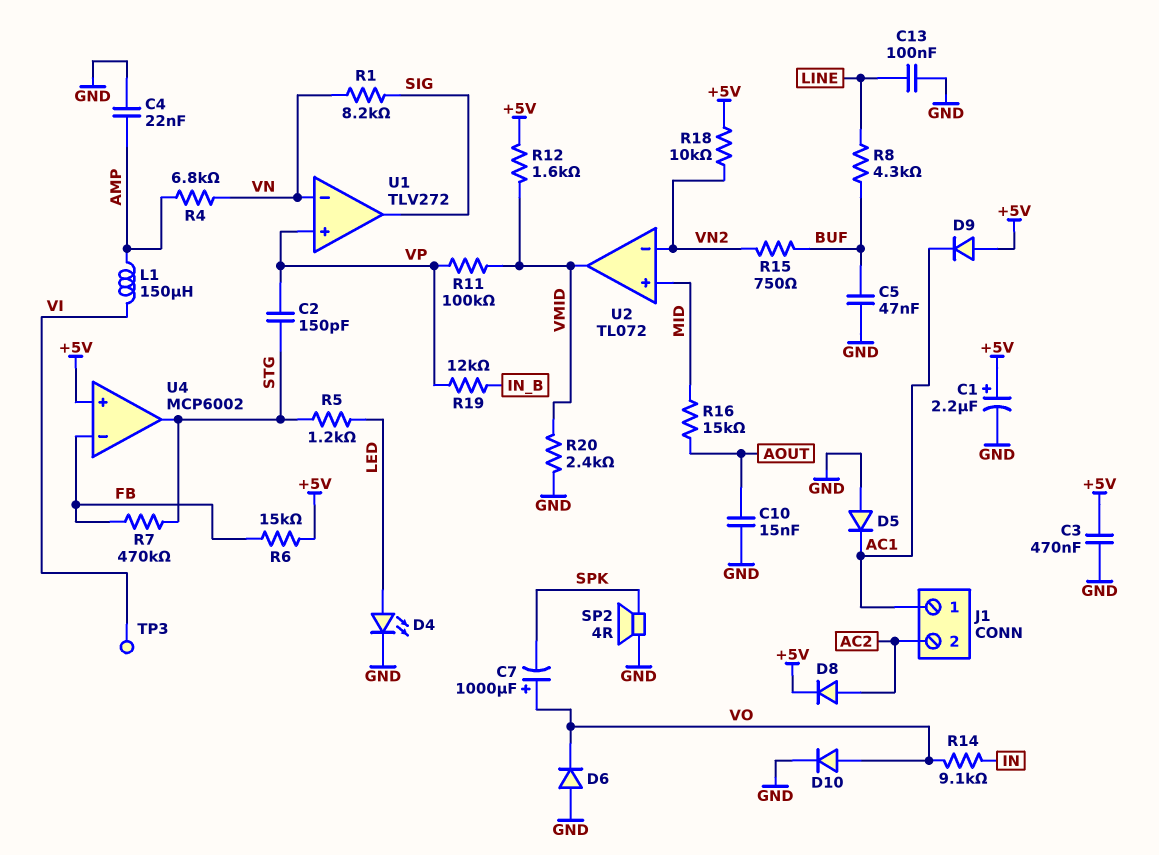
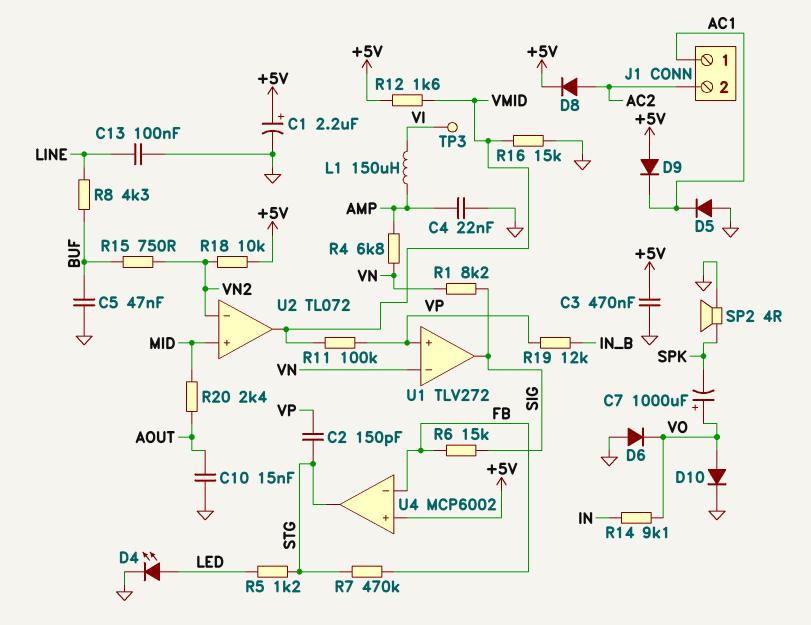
R6: 15k (+5V, FB) -> 15k (FB, SIG)
R16: 15k (AOUT, MID) -> 15k (GND, VMID)
R20: 2.4k (GND, VMID) -> 2.4k (AOUT, MID)

